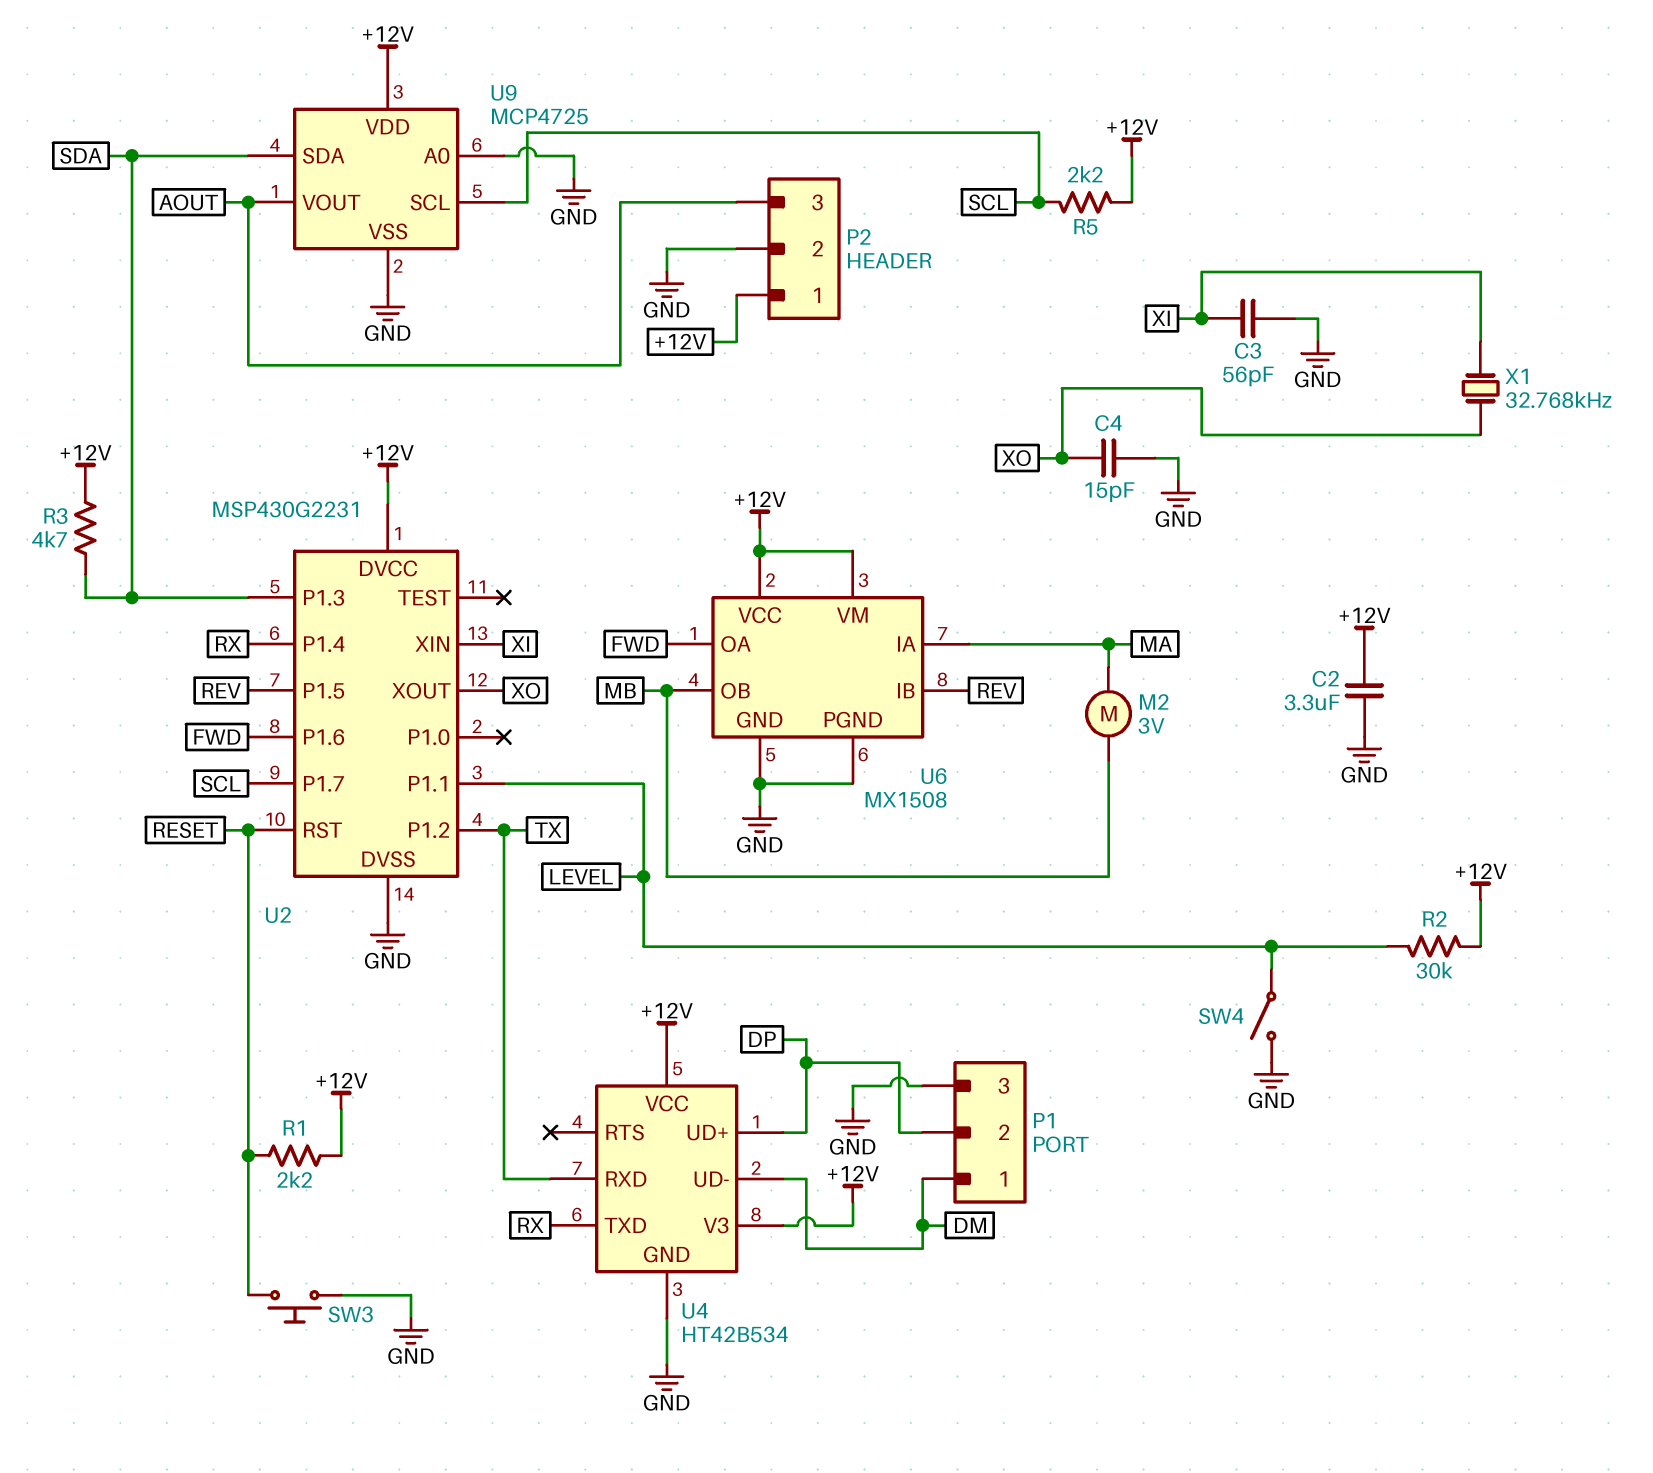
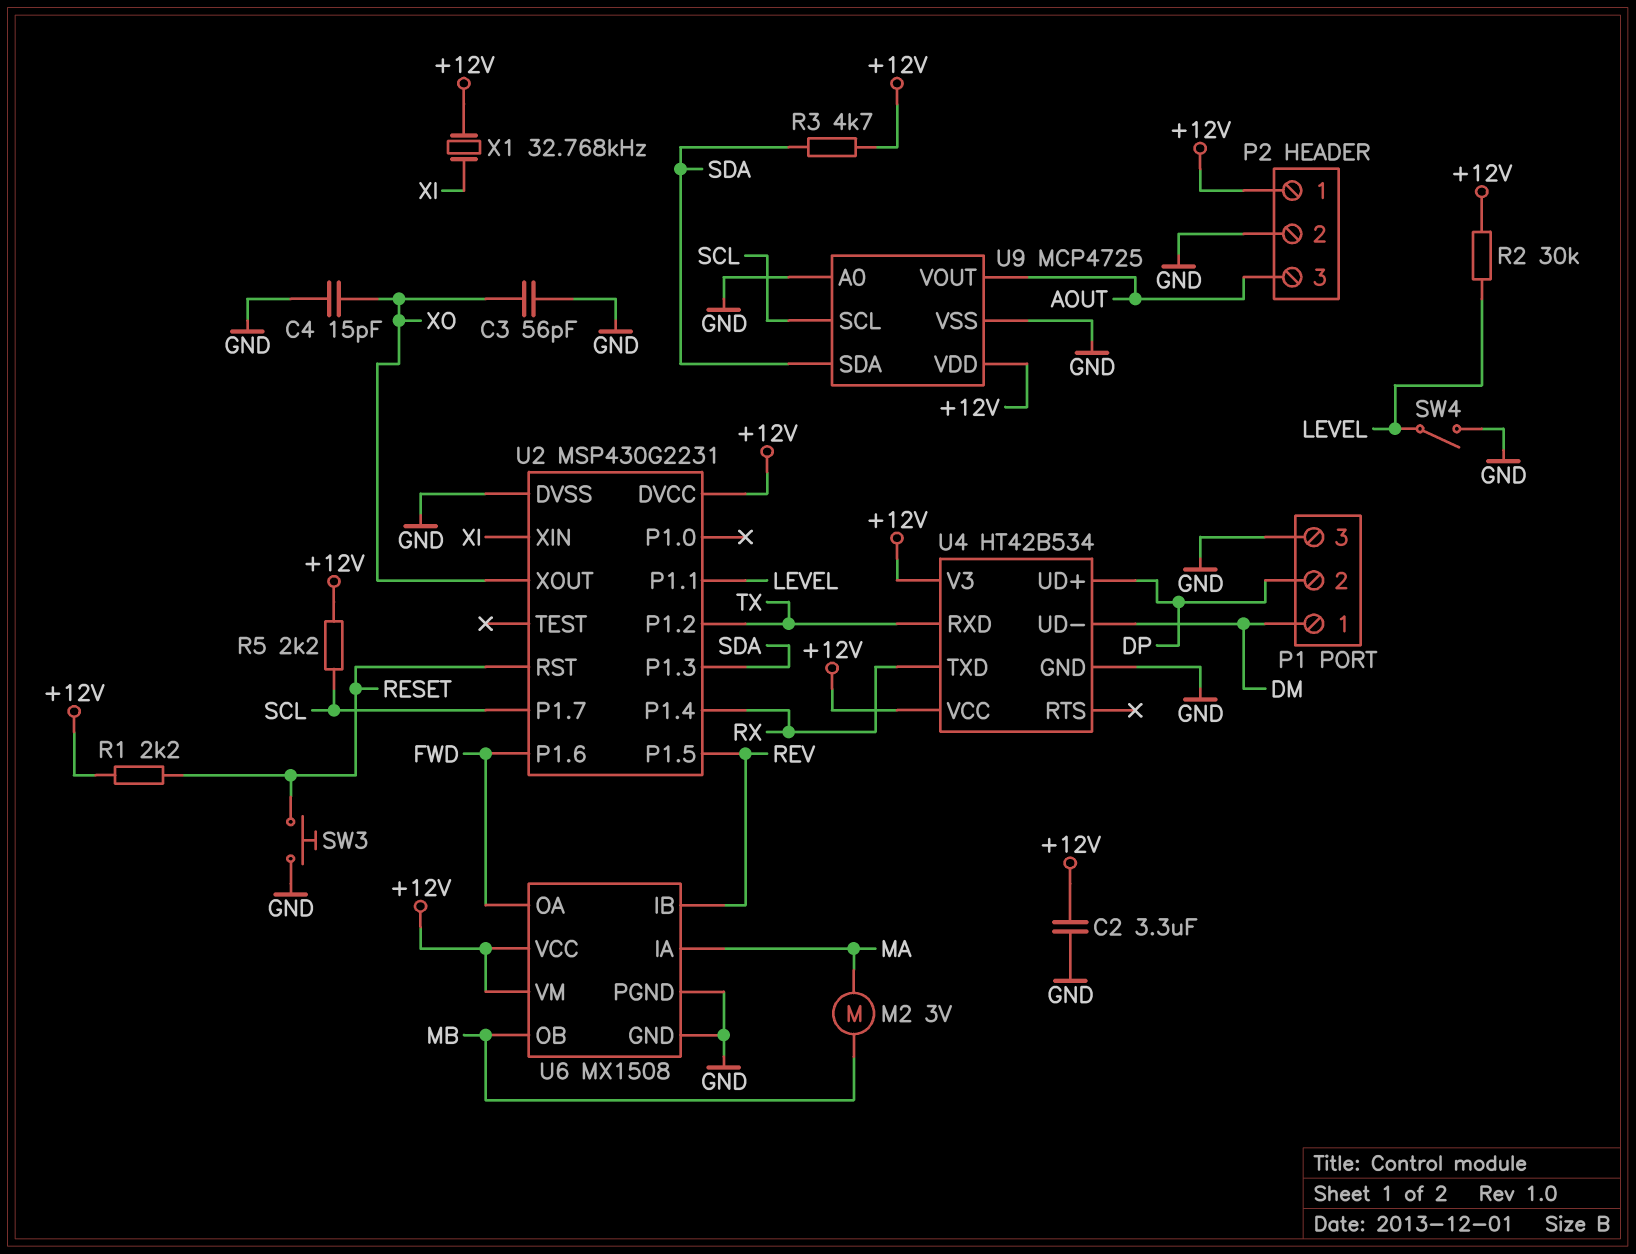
C3: 56pF (GND, XI) -> 56pF (GND, XO)
X1: 32.768kHz (XI, XO) -> 32.768kHz (+12V, XI)

